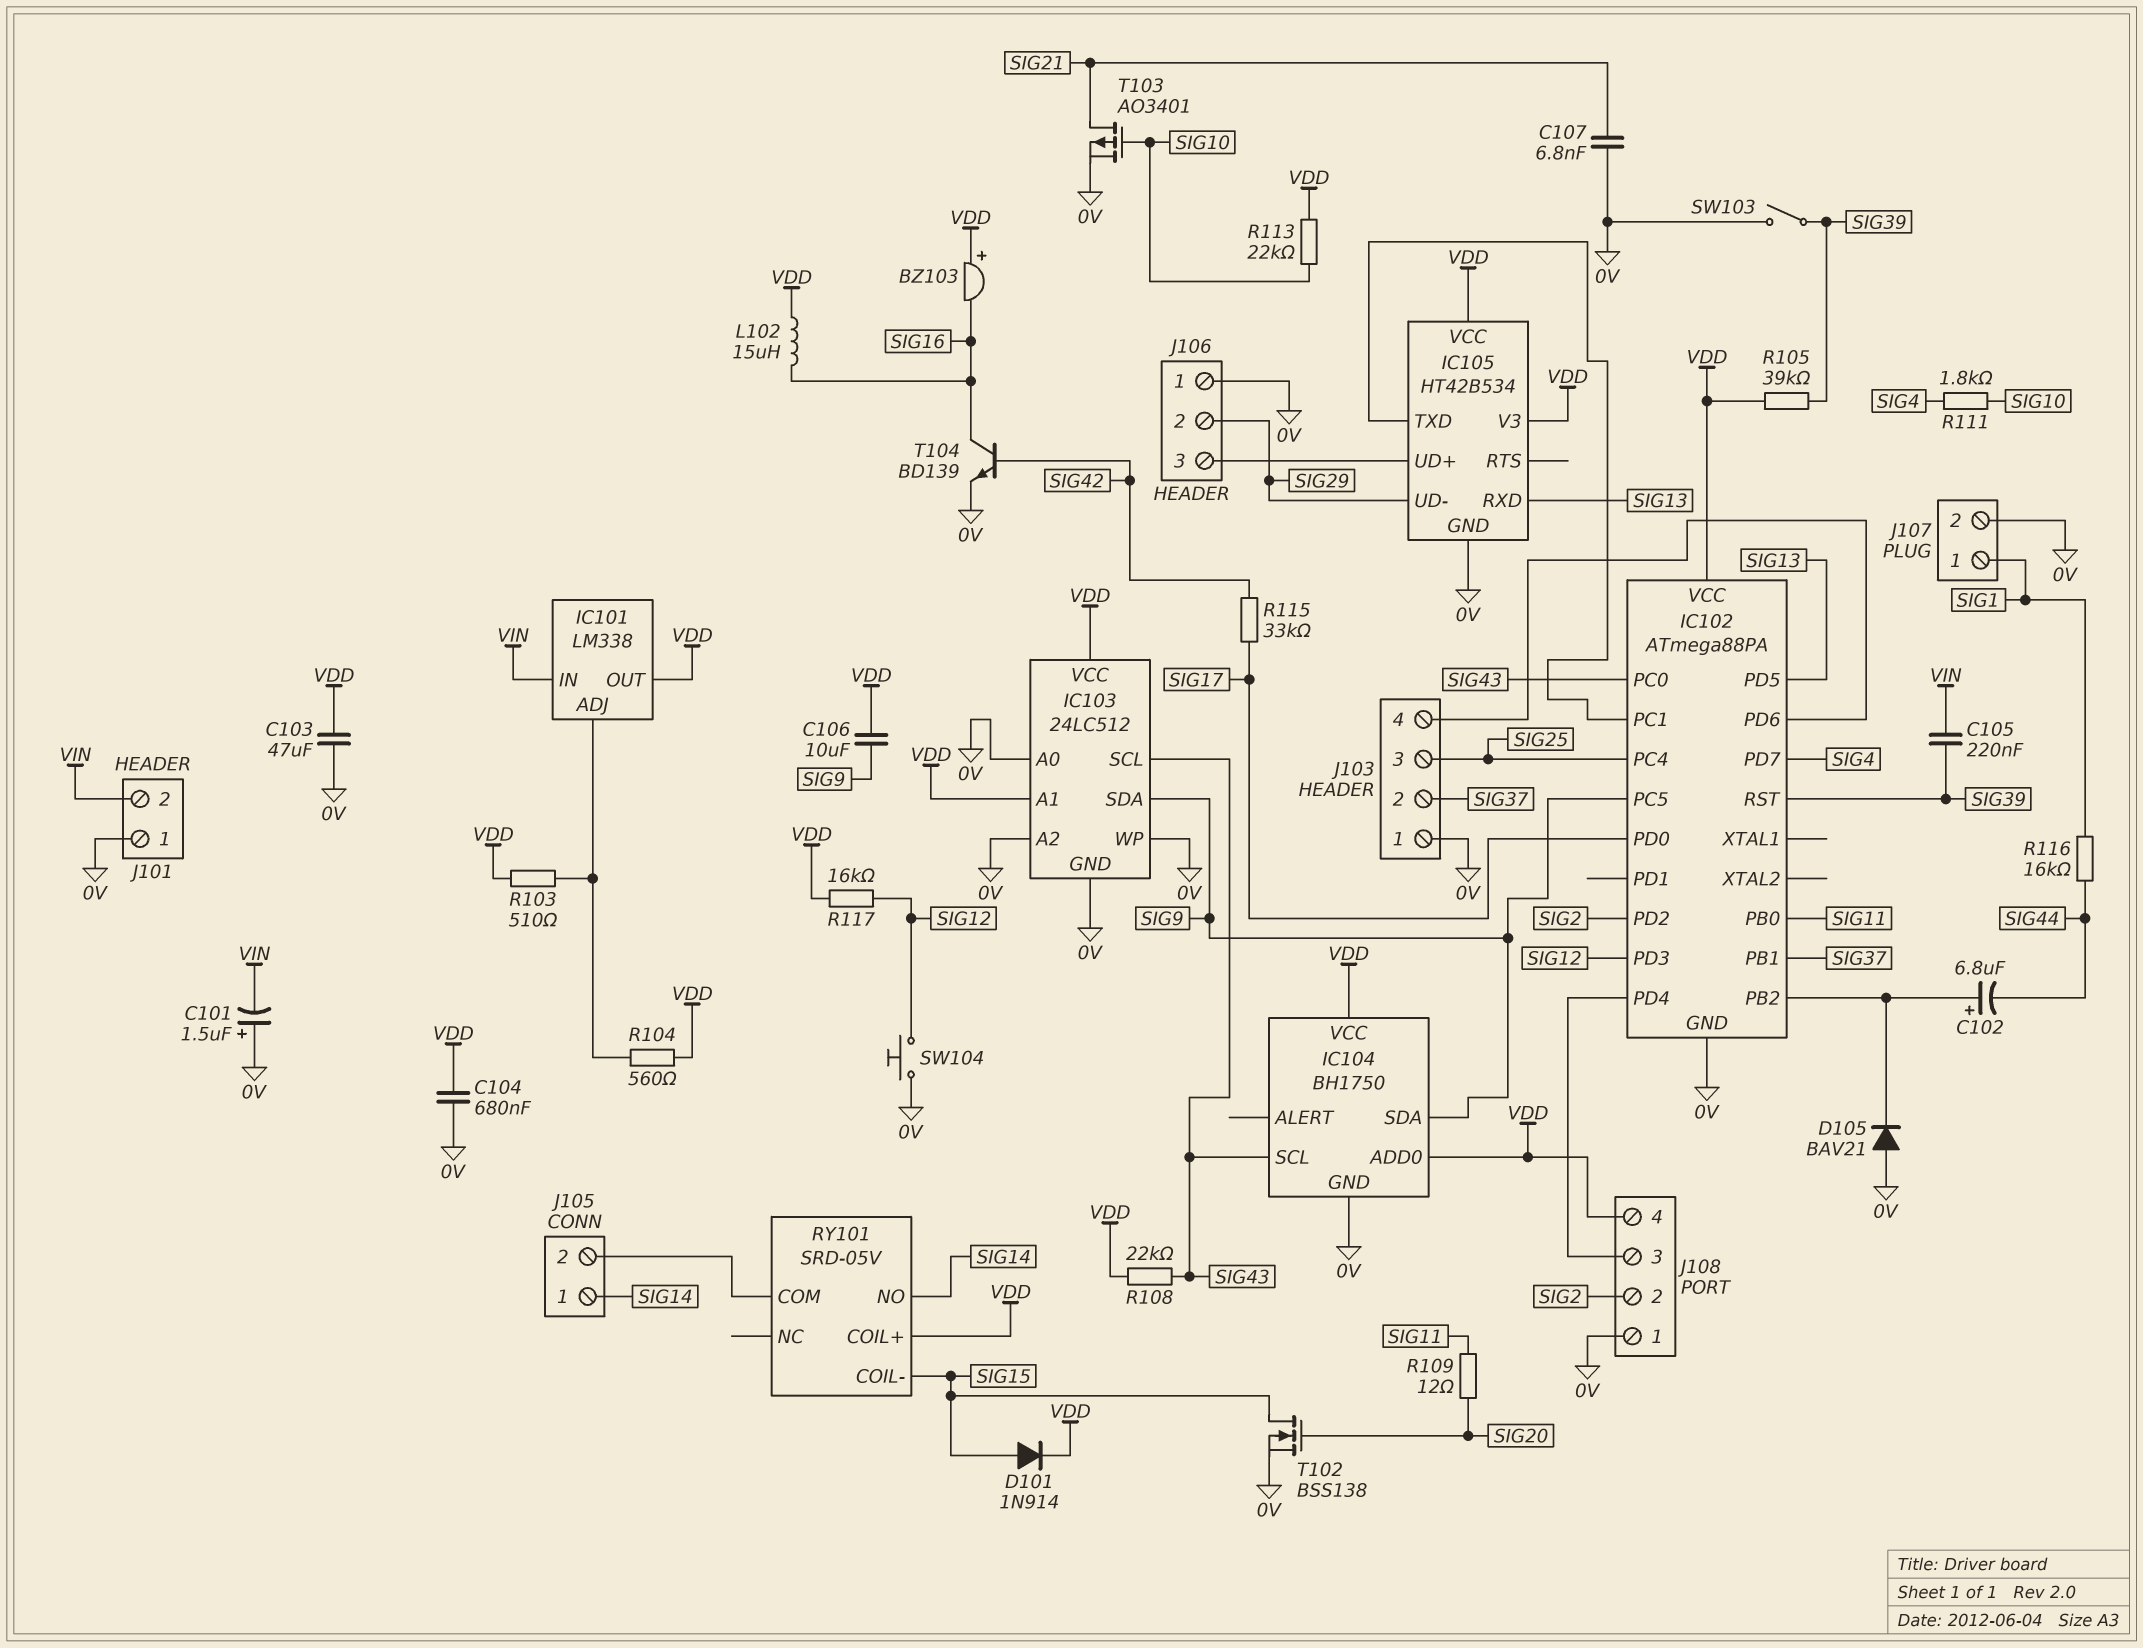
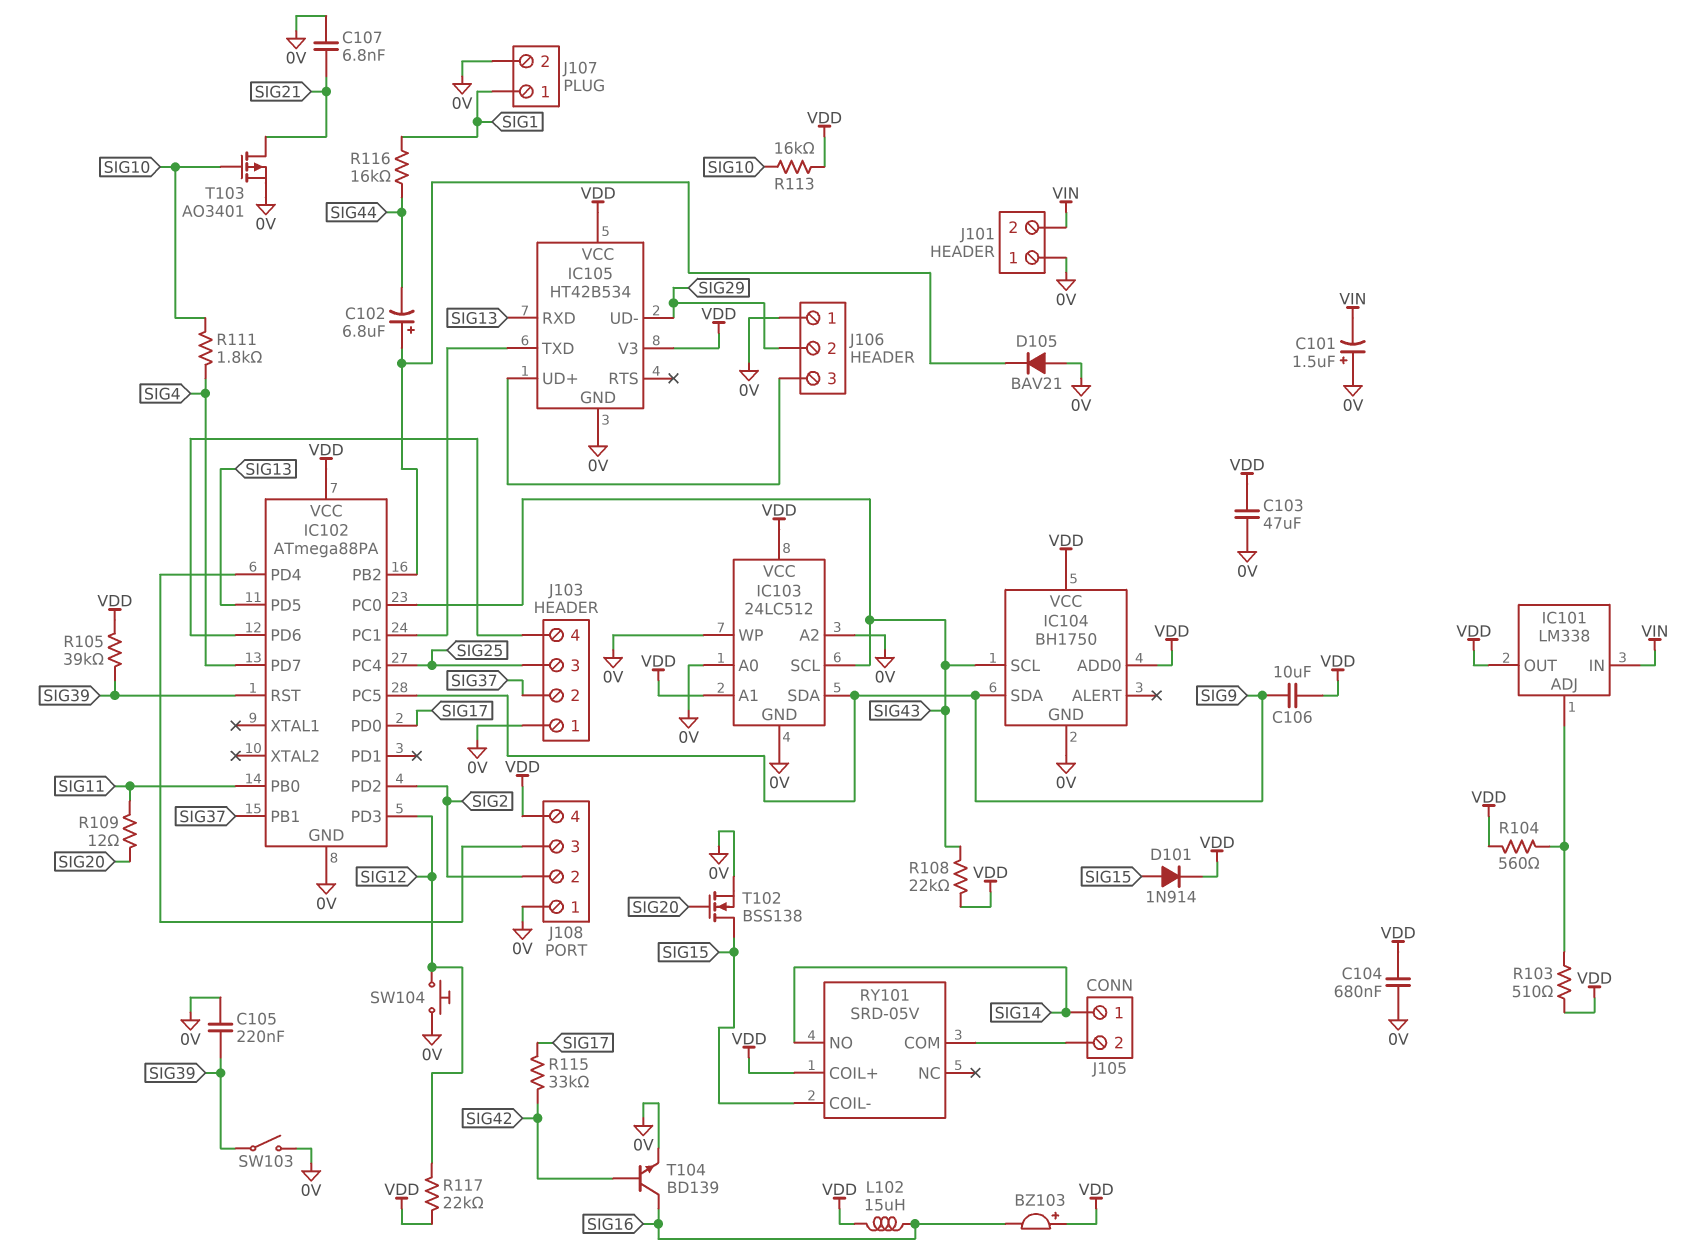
C105: 220nF (SIG39, VIN) -> 220nF (0V, SIG39)
R113: 22k (SIG10, VDD) -> 16k (SIG10, VDD)
R117: 16k (SIG12, VDD) -> 22k (SIG12, VDD)

